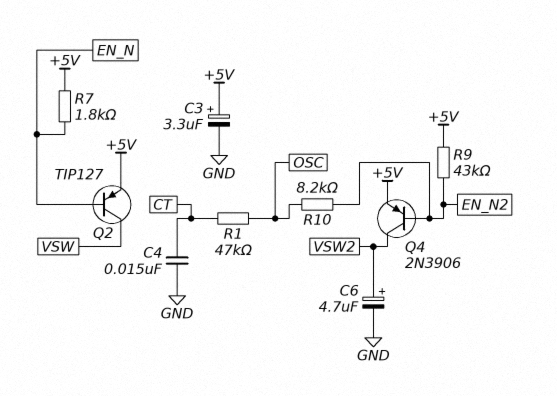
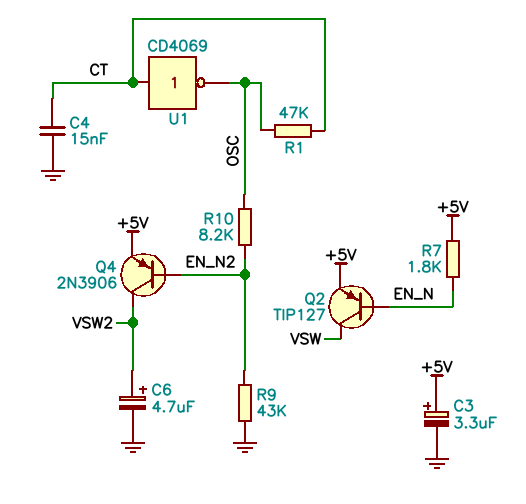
R9: 43k (+5V, EN_N2) -> 43k (EN_N2, GND)
U1: none -> NOT CD4069 (in CT, out OSC)

